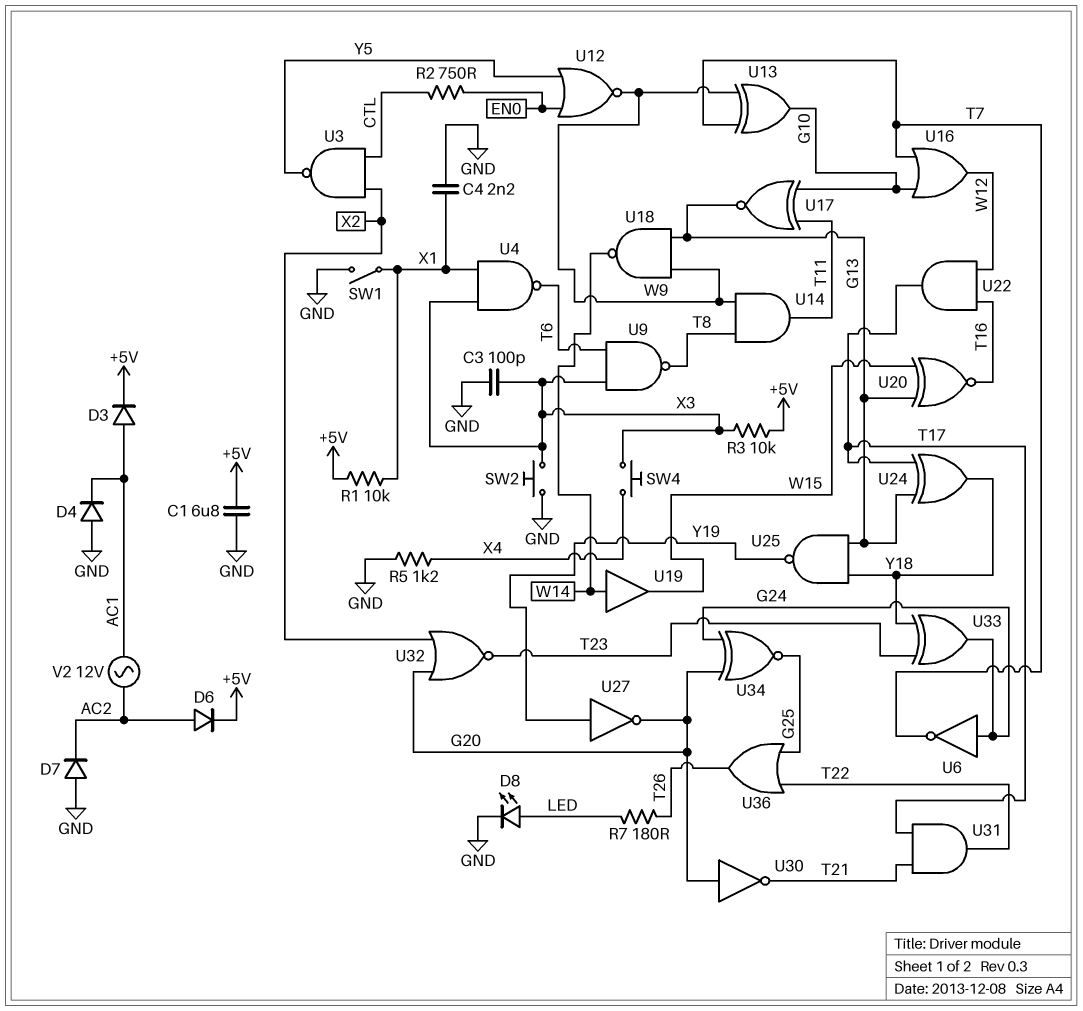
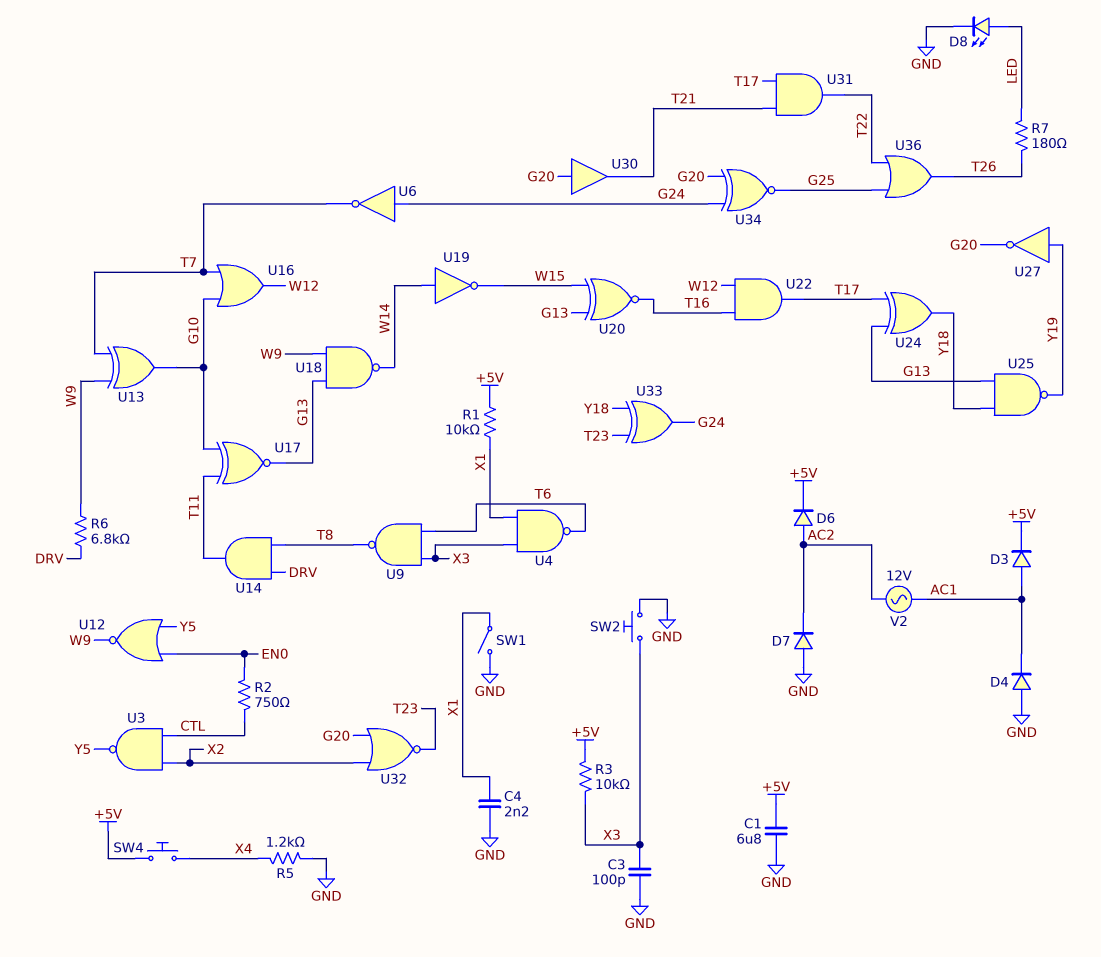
R6: none -> 6.8k (DRV, W9)
SW4: button (X3, X4) -> button (+5V, X4)
U14: AND (in T8, in W9, out T11) -> AND (in DRV, in T8, out T11)
U19: buffer (in W14, out W15) -> NOT (in W14, out W15)
U30: NOT (in G20, out T21) -> buffer (in G20, out T21)

